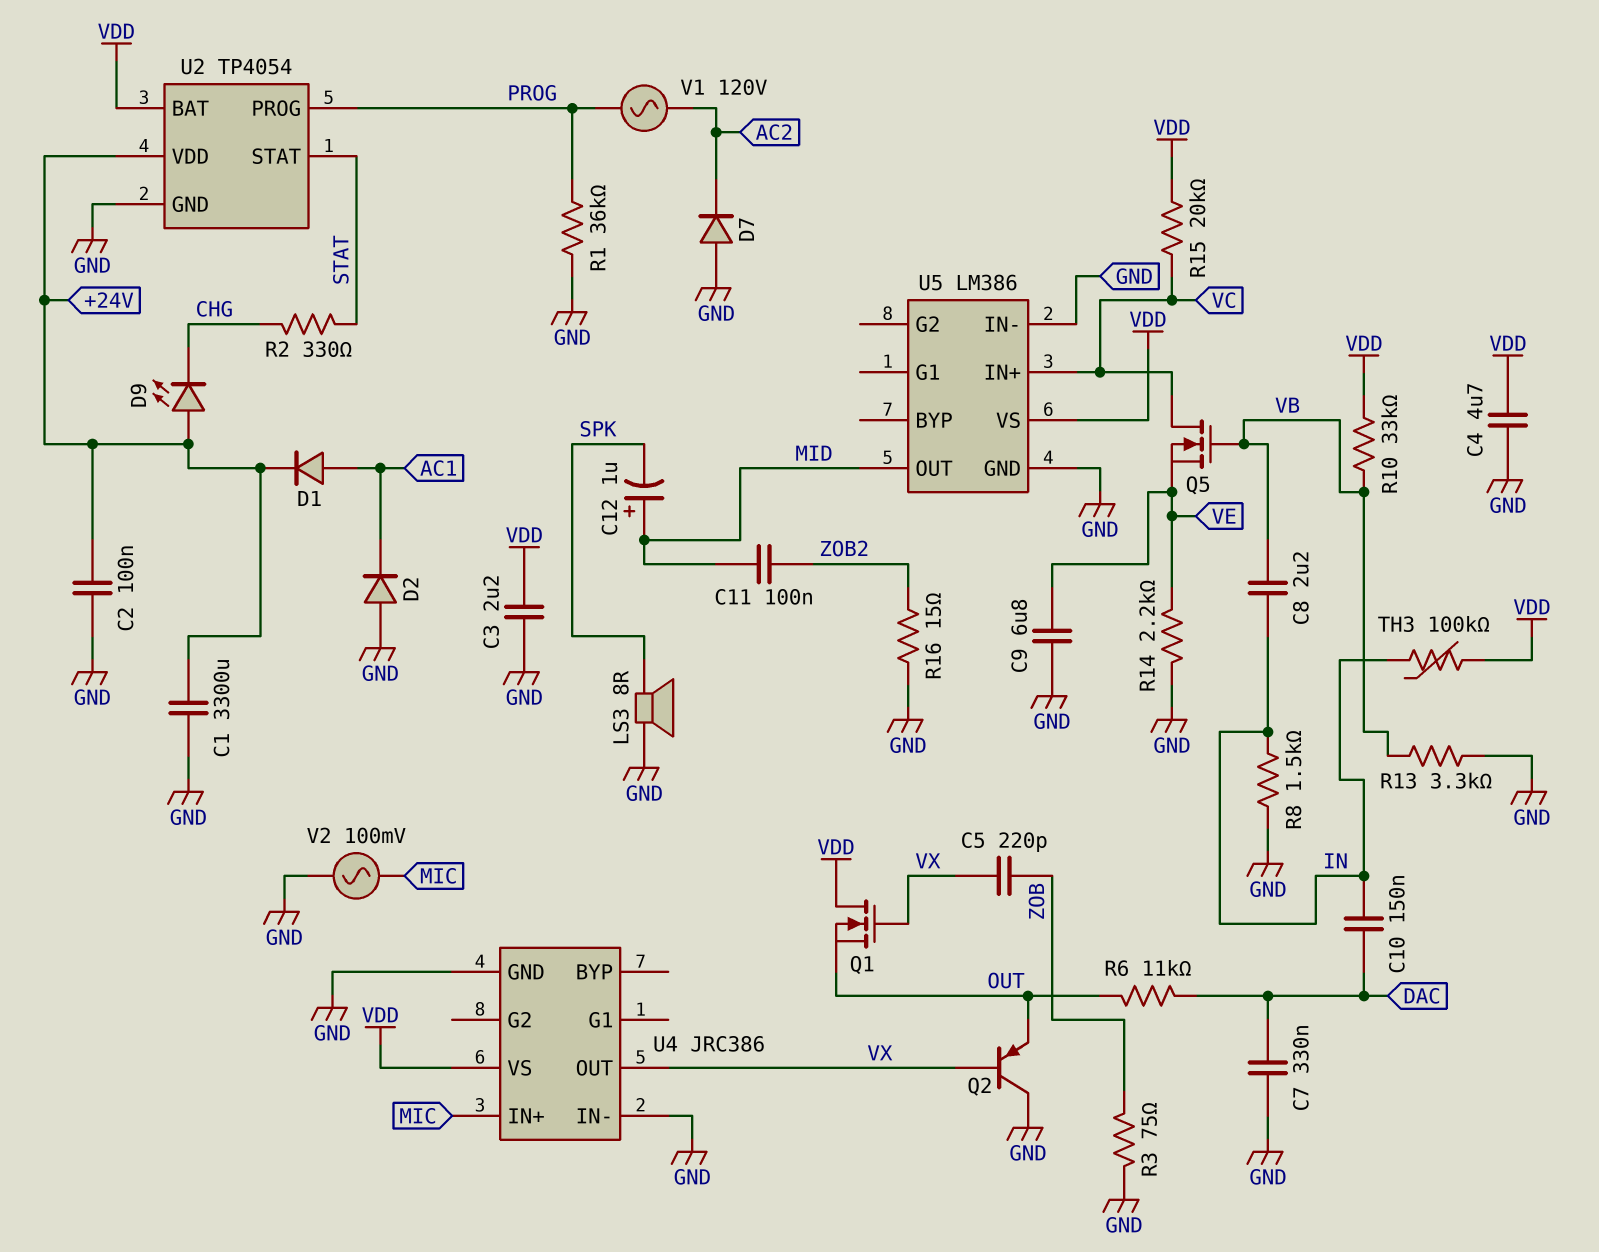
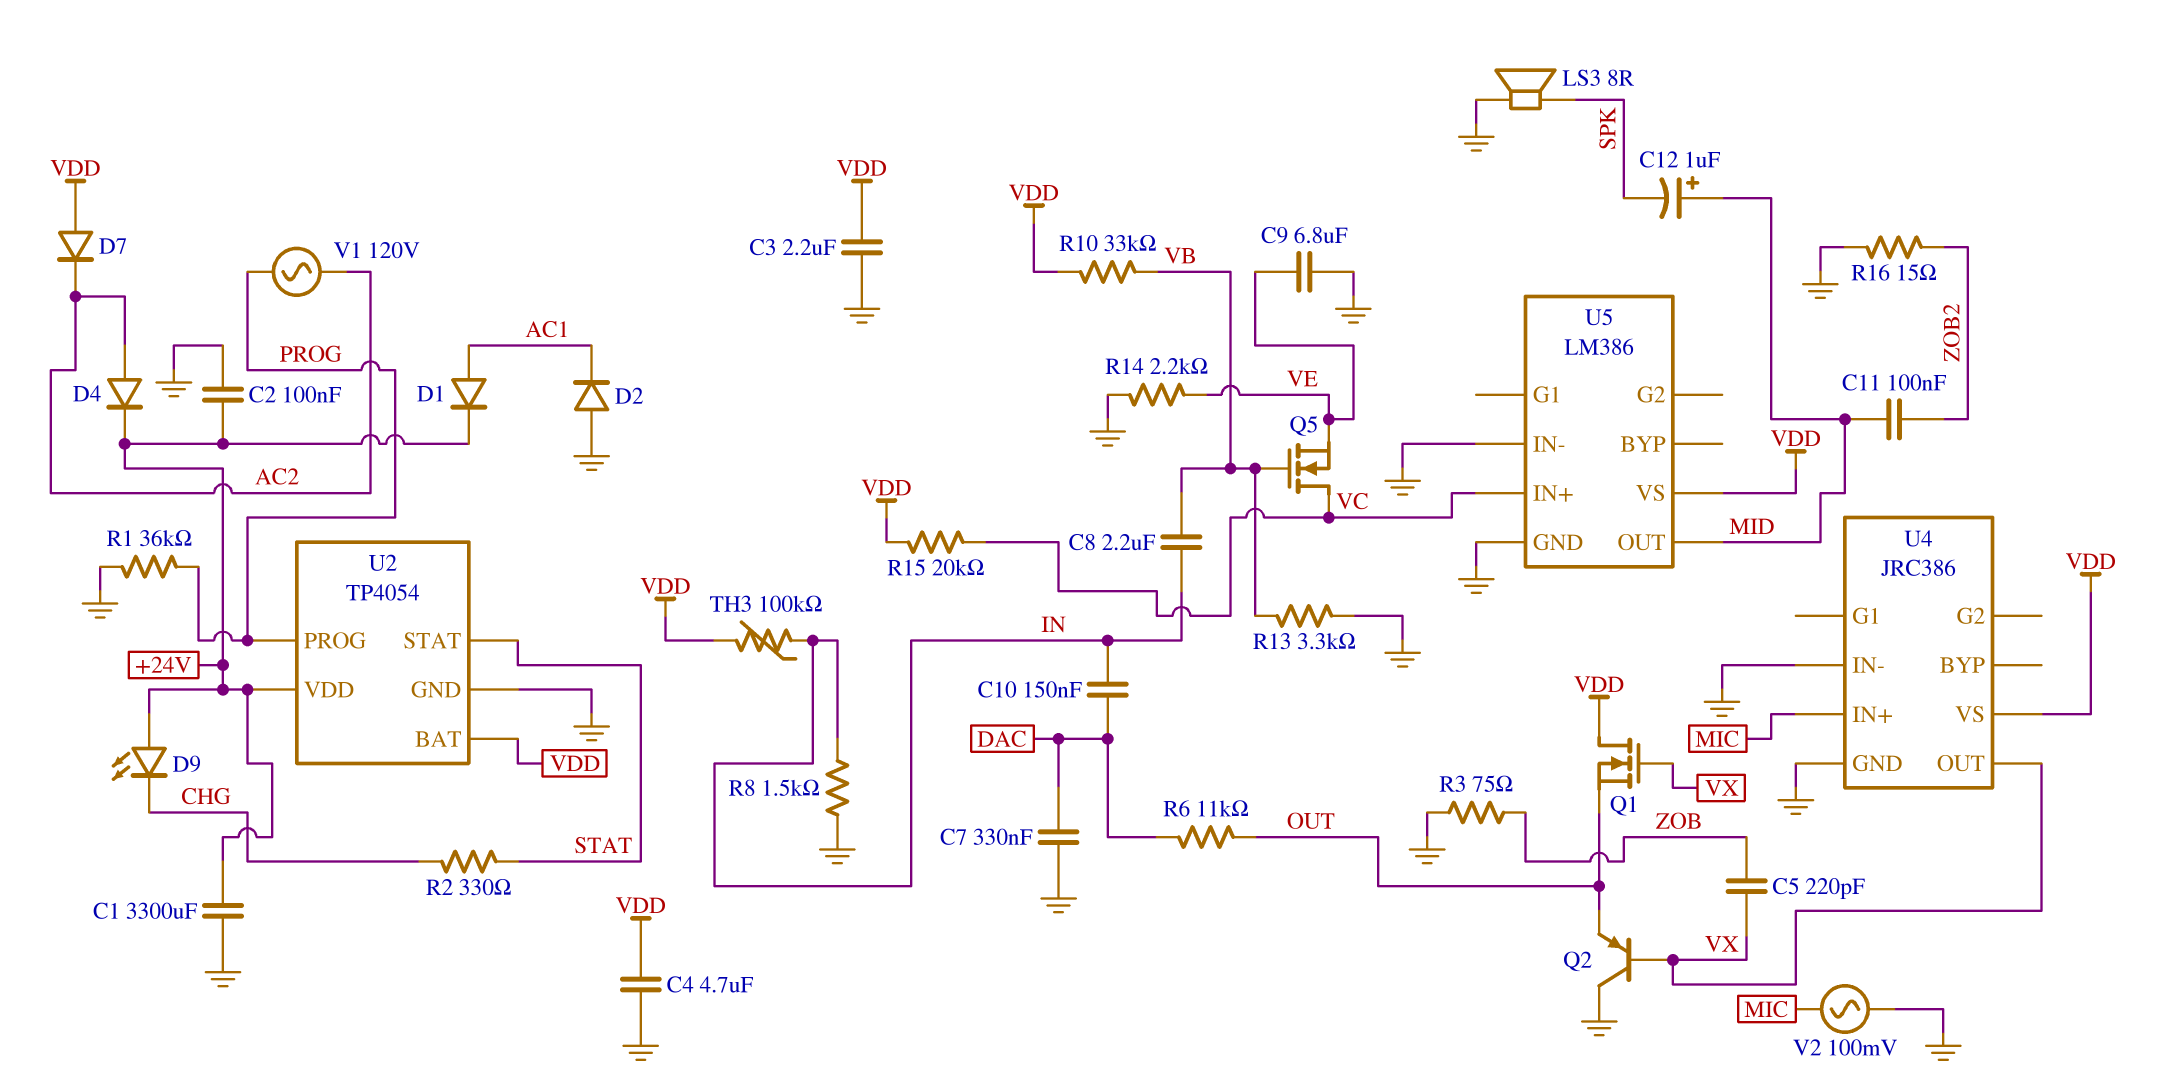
D4: none -> diode (A AC2, K +24V)
D7: diode (A GND, K AC2) -> diode (A VDD, K AC2)

